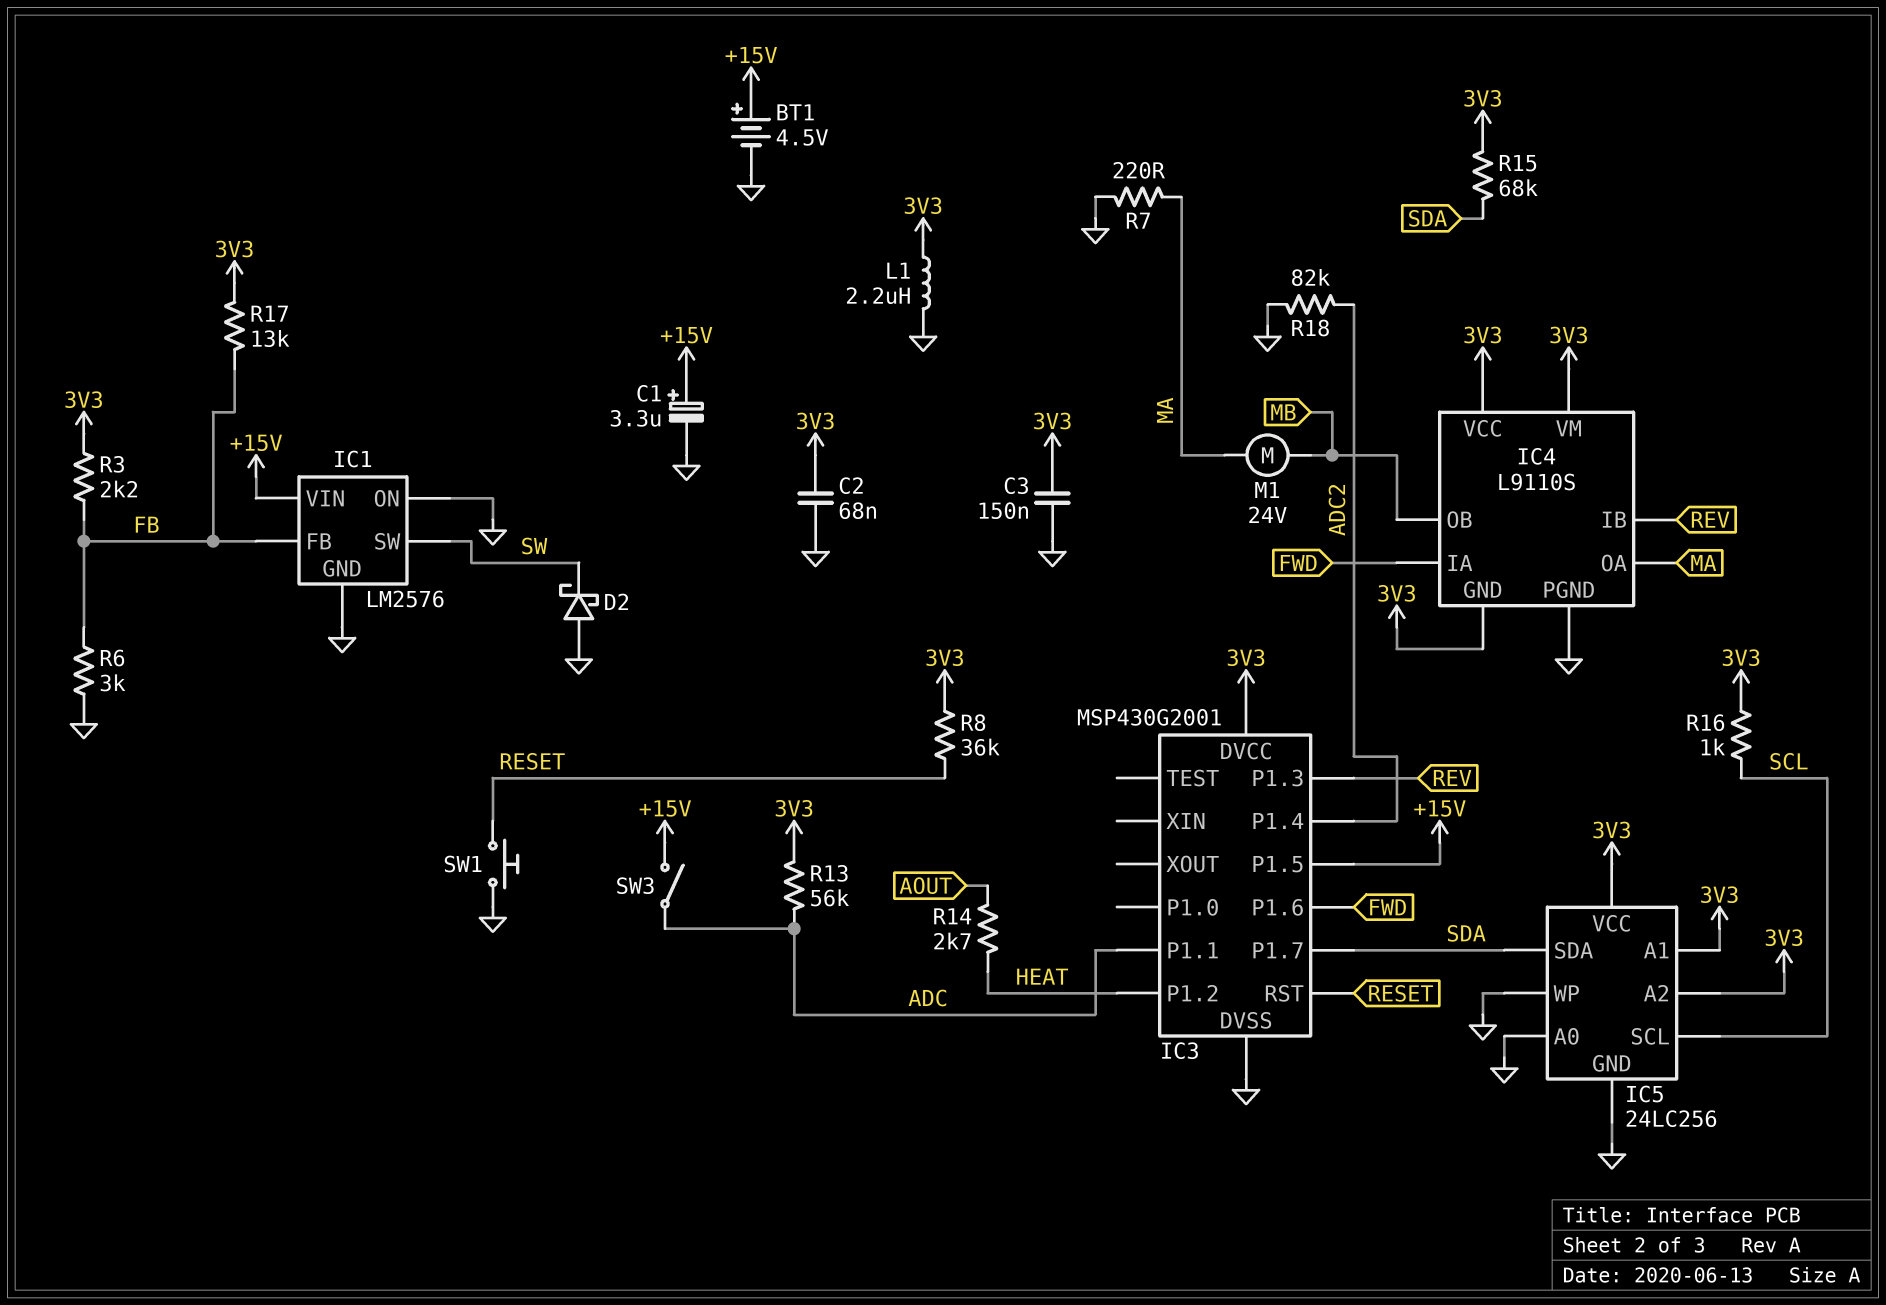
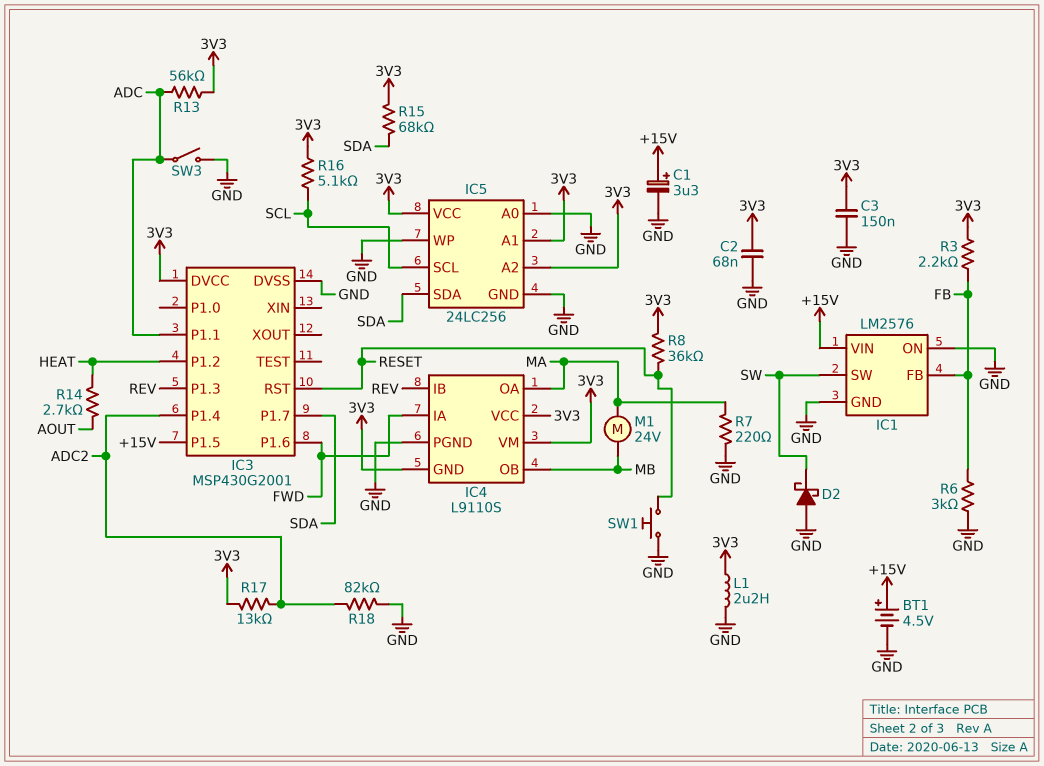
R16: 1k (3V3, SCL) -> 5.1k (3V3, SCL)
R17: 13k (3V3, FB) -> 13k (3V3, ADC2)
SW3: switch (+15V, ADC) -> switch (ADC, GND)

